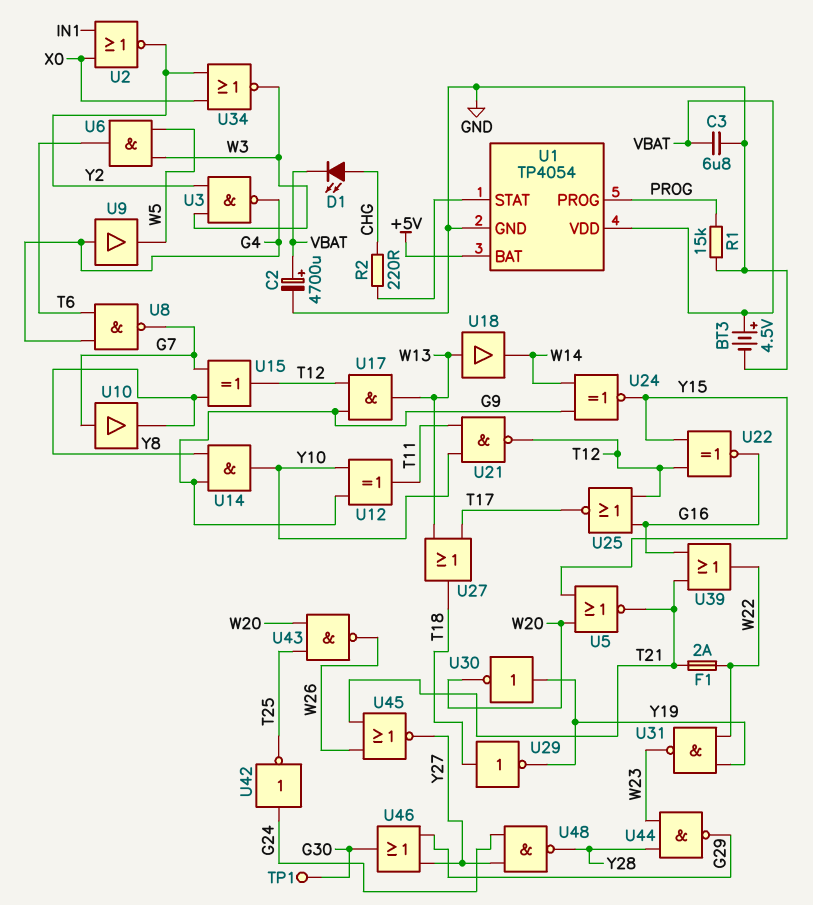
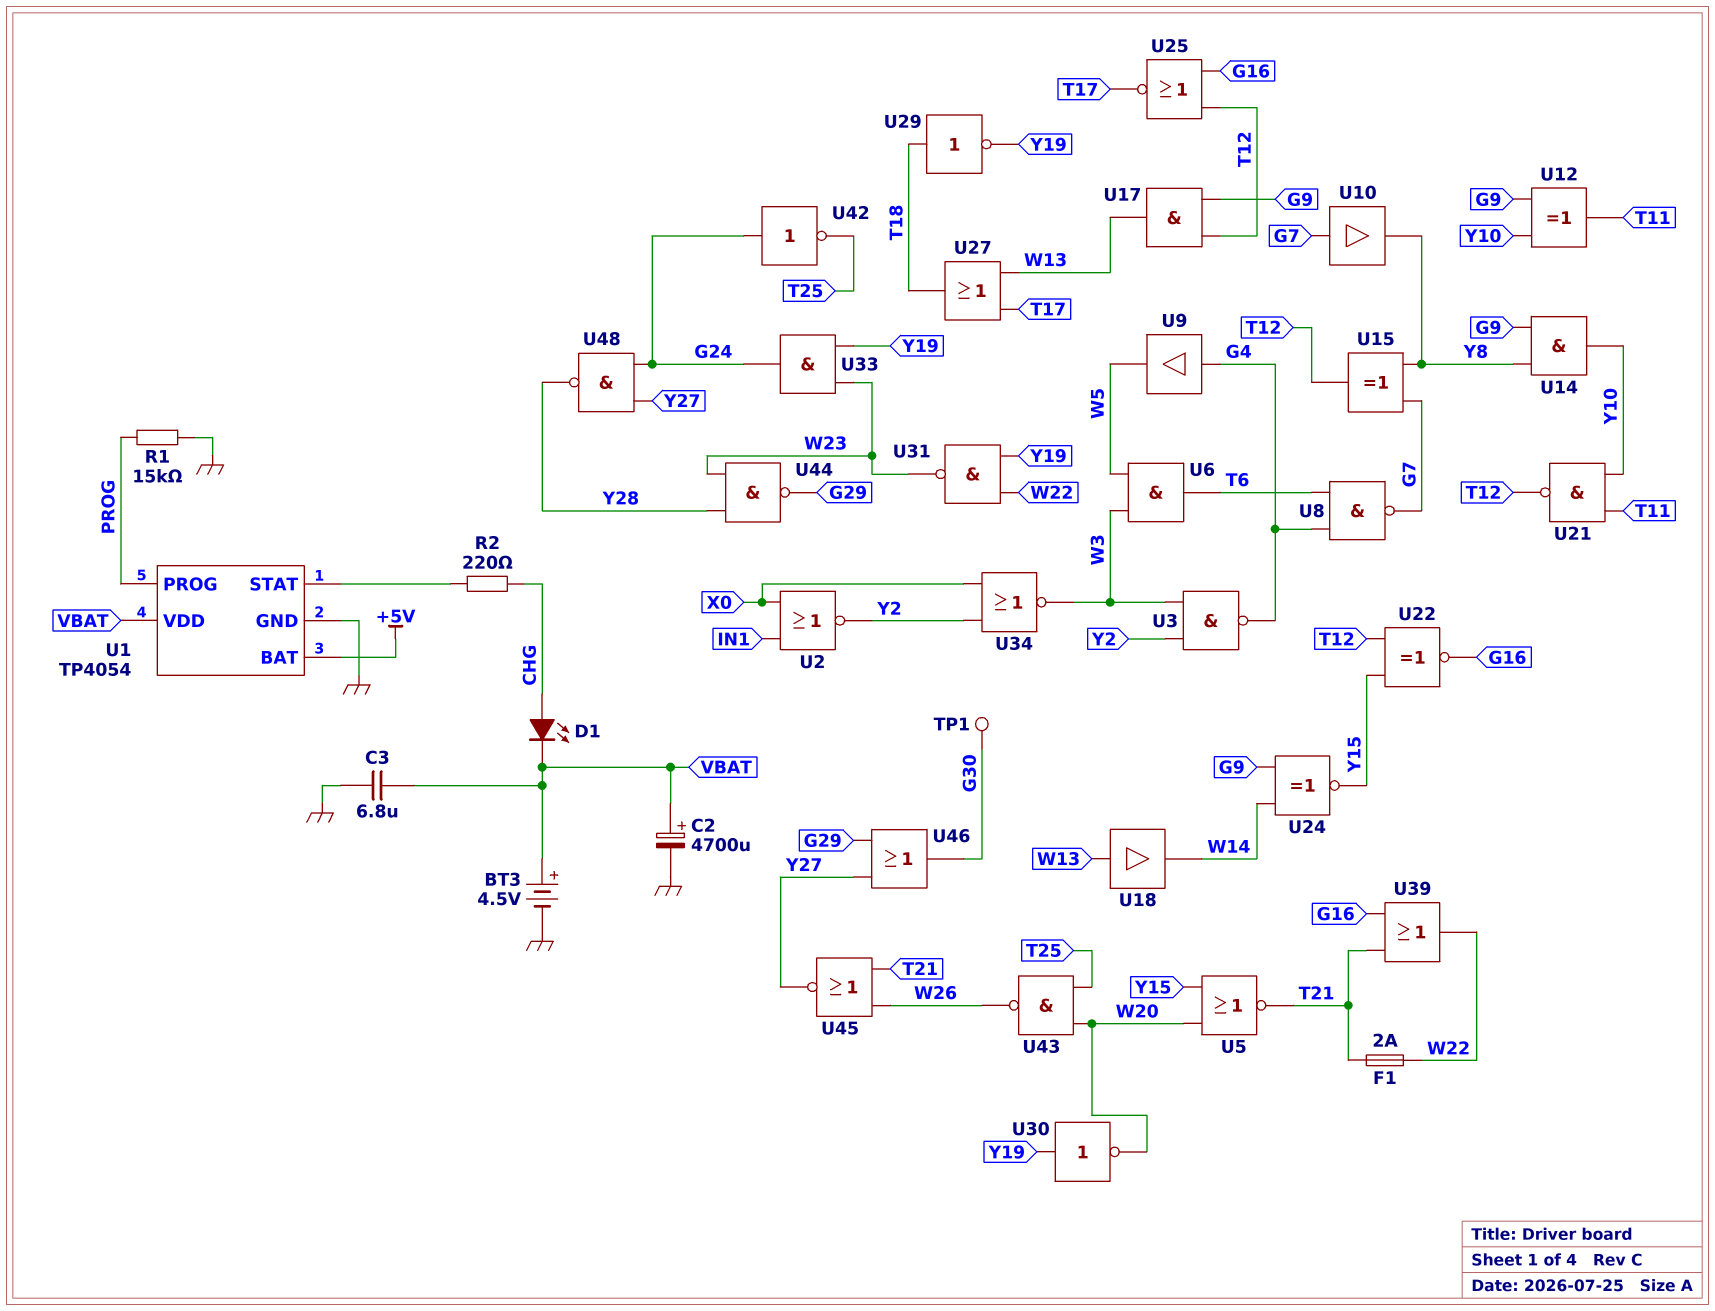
U33: none -> AND (in W23, in Y19, out G24)

